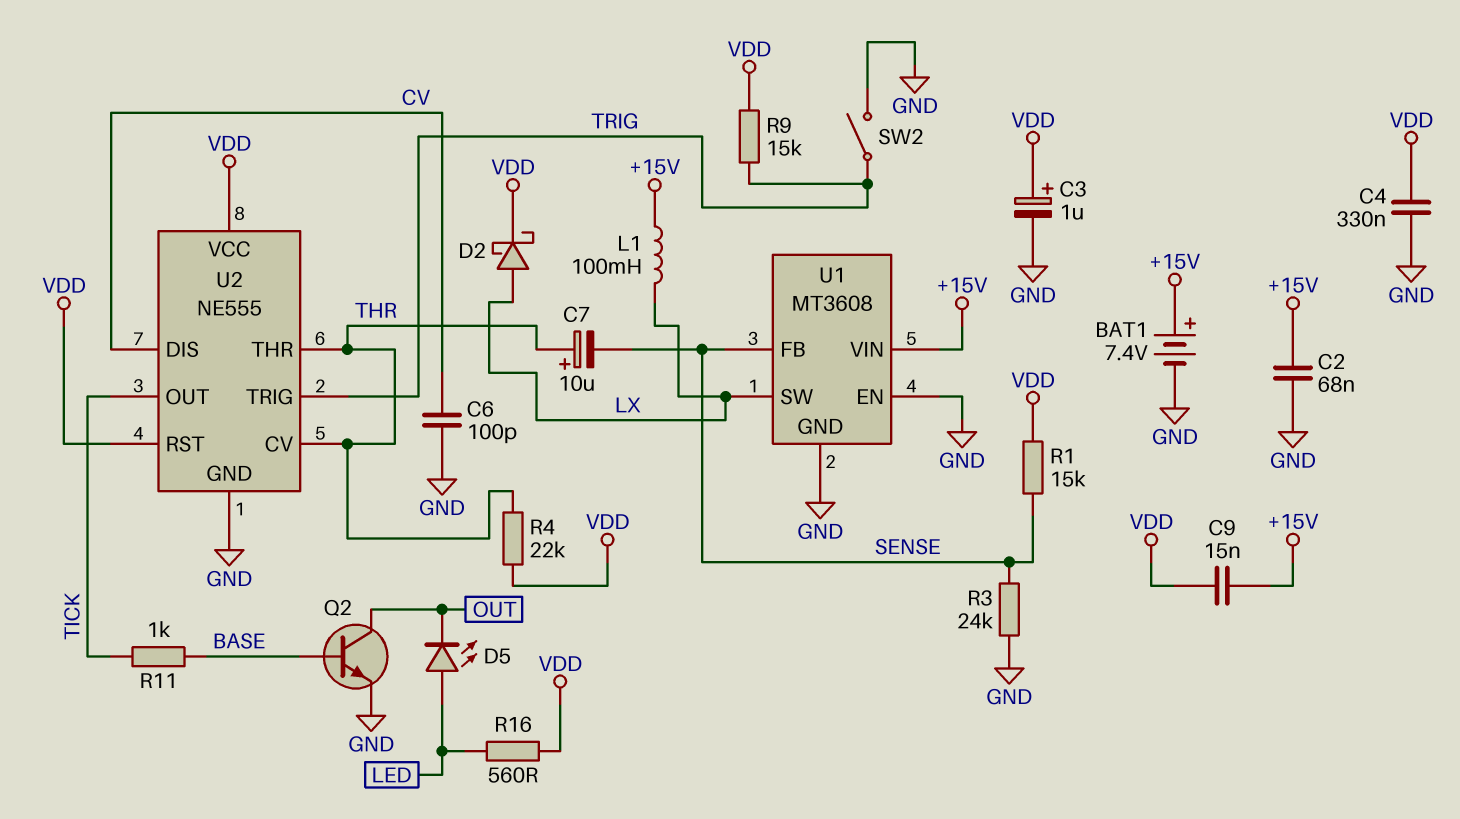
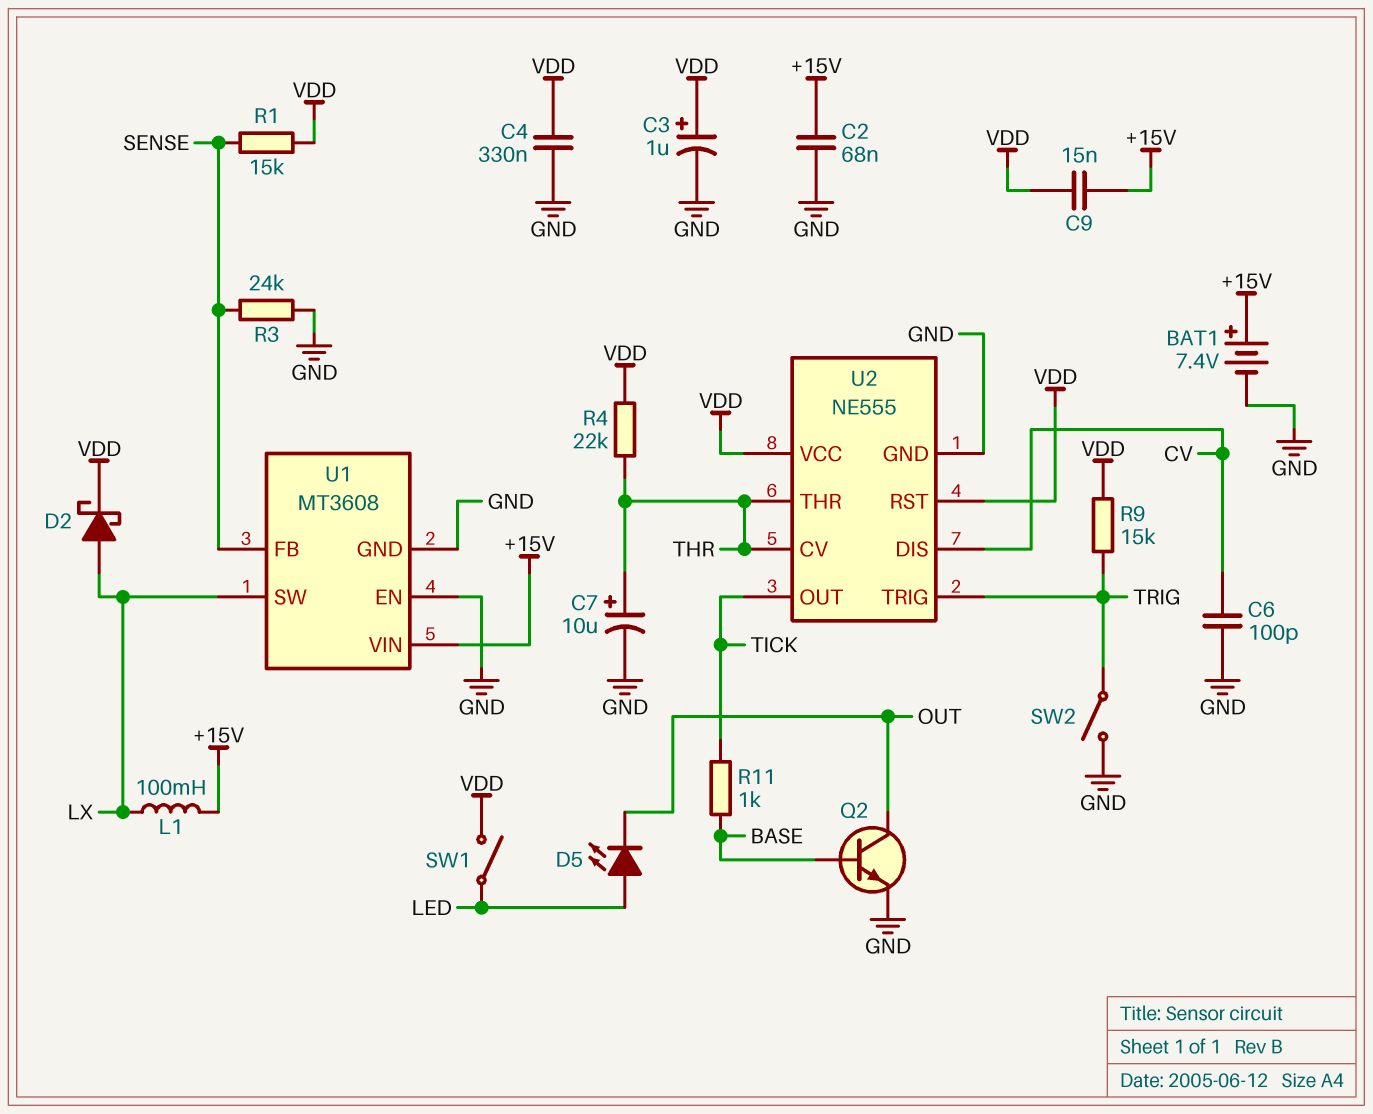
C7: 10uF (plus THR, minus SENSE) -> 10uF (plus THR, minus GND)
R16: 560 (LED, VDD) -> none
SW1: none -> switch (LED, VDD)

